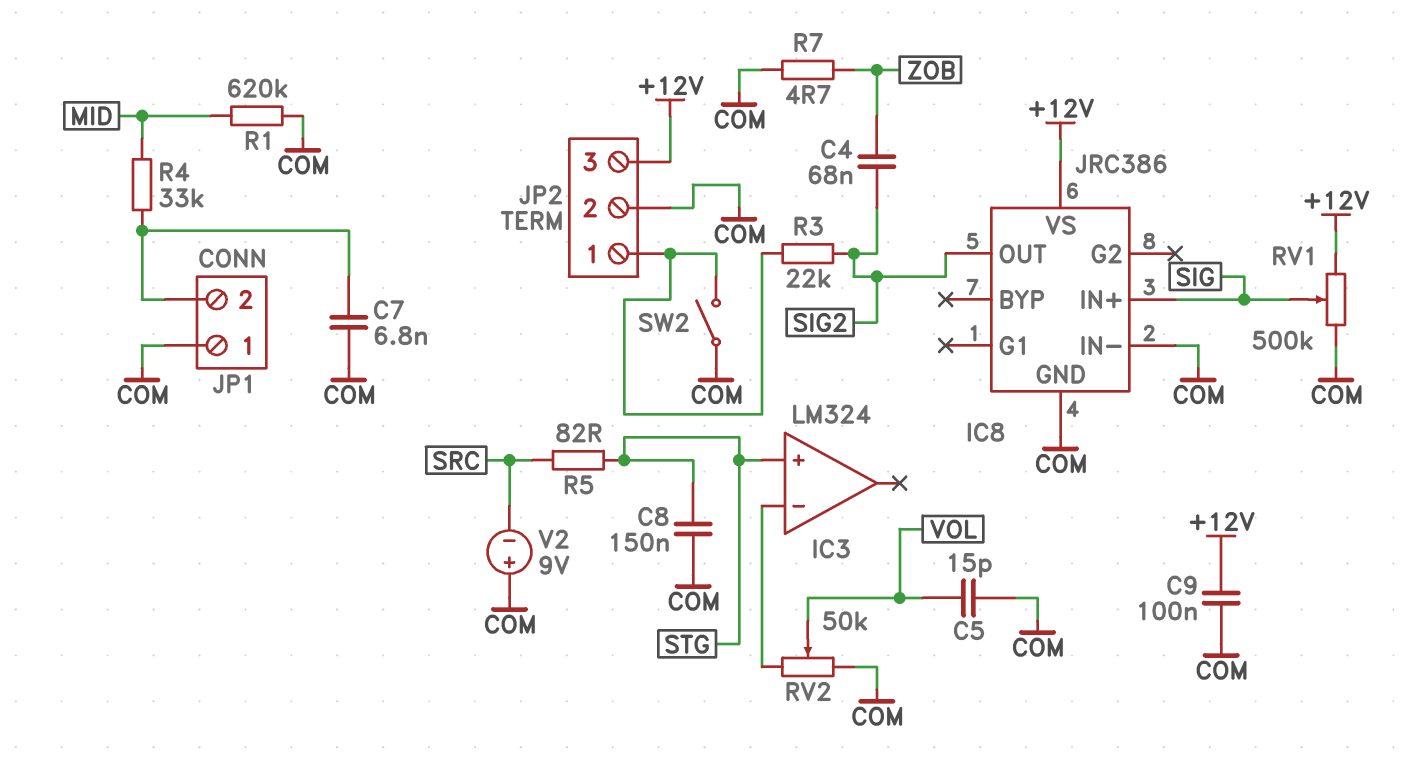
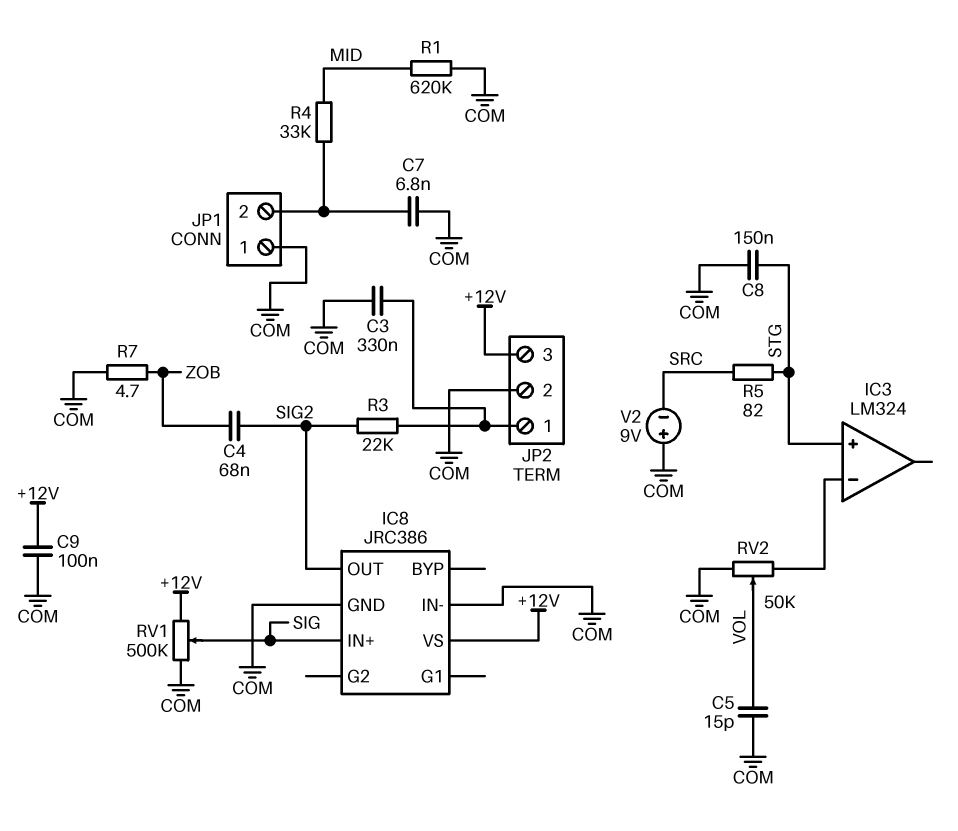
C3: none -> 330nF (COM, JP2/1)
SW2: switch (COM, JP2/1) -> none

